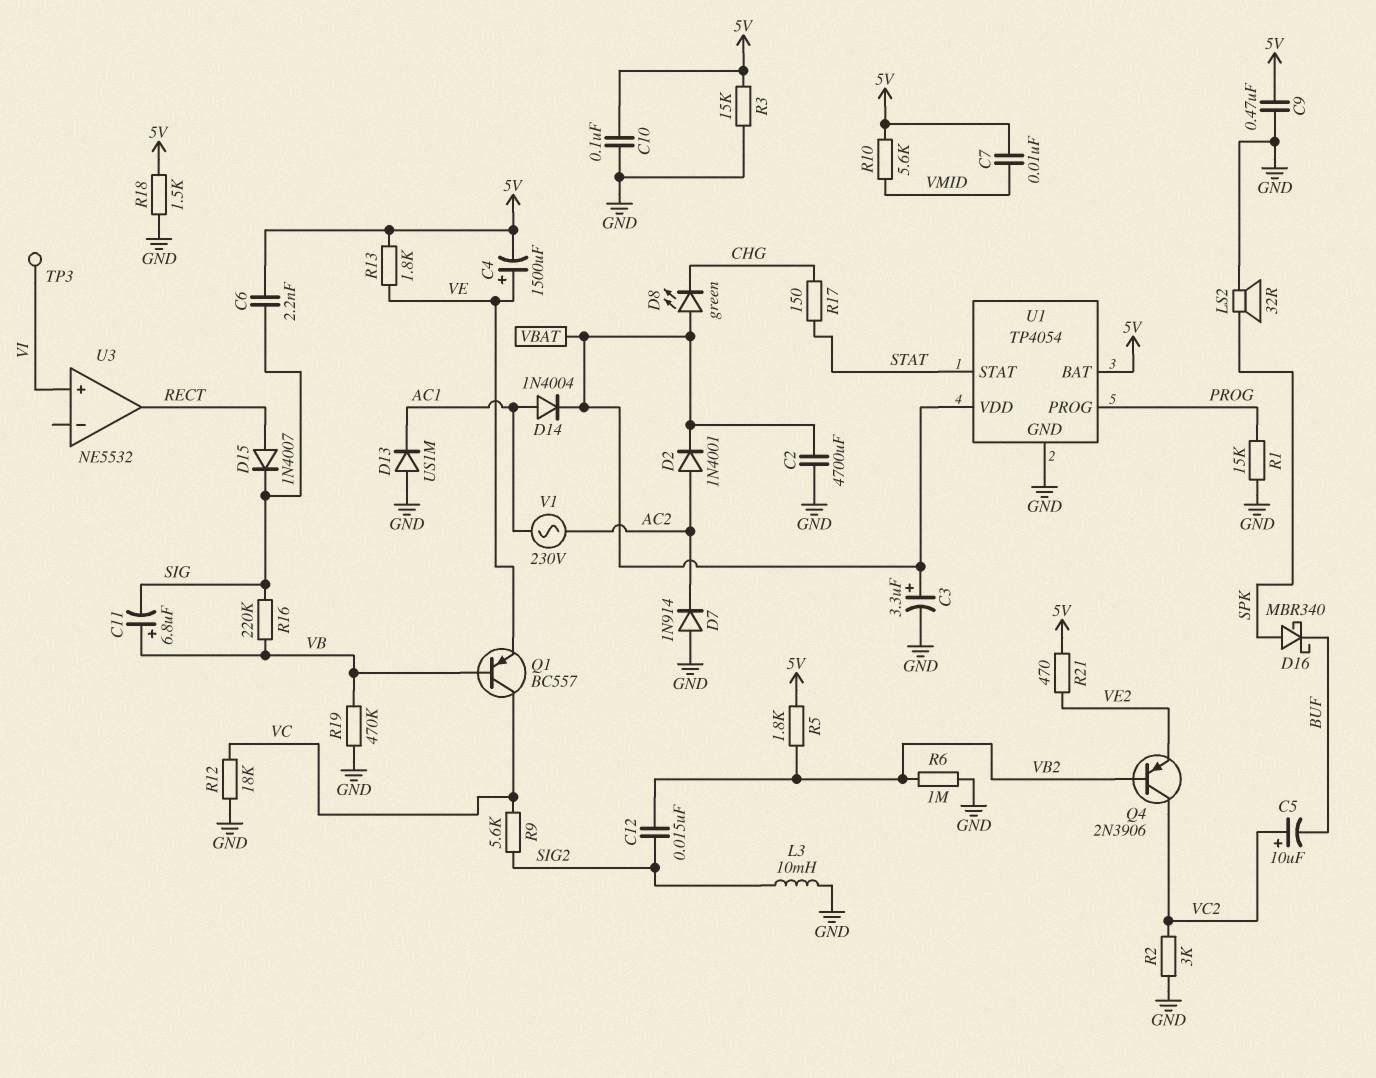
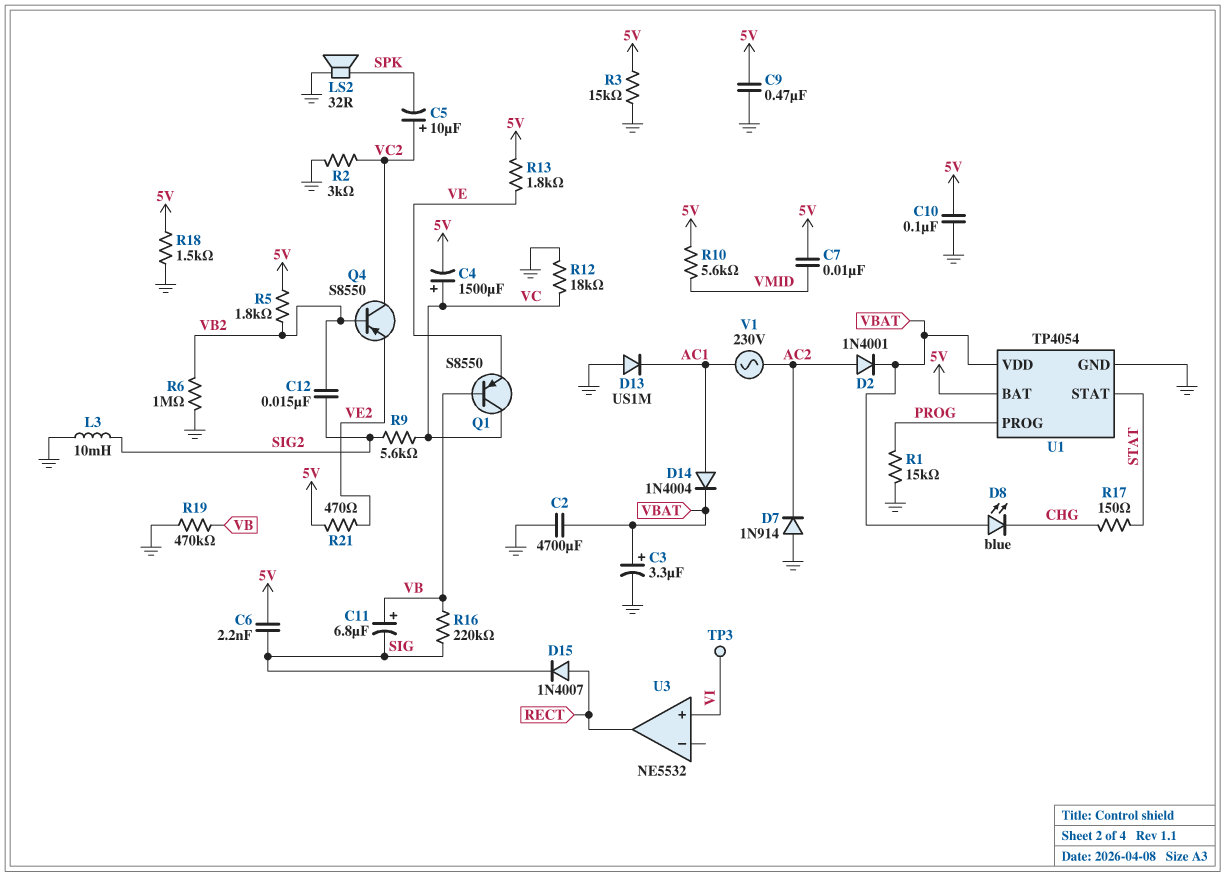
C4: 1500uF (plus VE, minus 5V) -> 1500uF (plus VC, minus 5V)
C5: 10uF (plus VC2, minus BUF) -> 10uF (plus VC2, minus SPK)
D8: LED green (A VBAT, K CHG) -> LED blue (A VBAT, K CHG)
D16: schottky MBR340 (A SPK, K BUF) -> none
Q1: PNP BC557 (B VB, C VC, E VE) -> PNP S8550 (B VB, C VC, E VE)
Q4: PNP 2N3906 (B VB2, C VC2, E VE2) -> PNP S8550 (B VB2, C VC2, E VE2)

